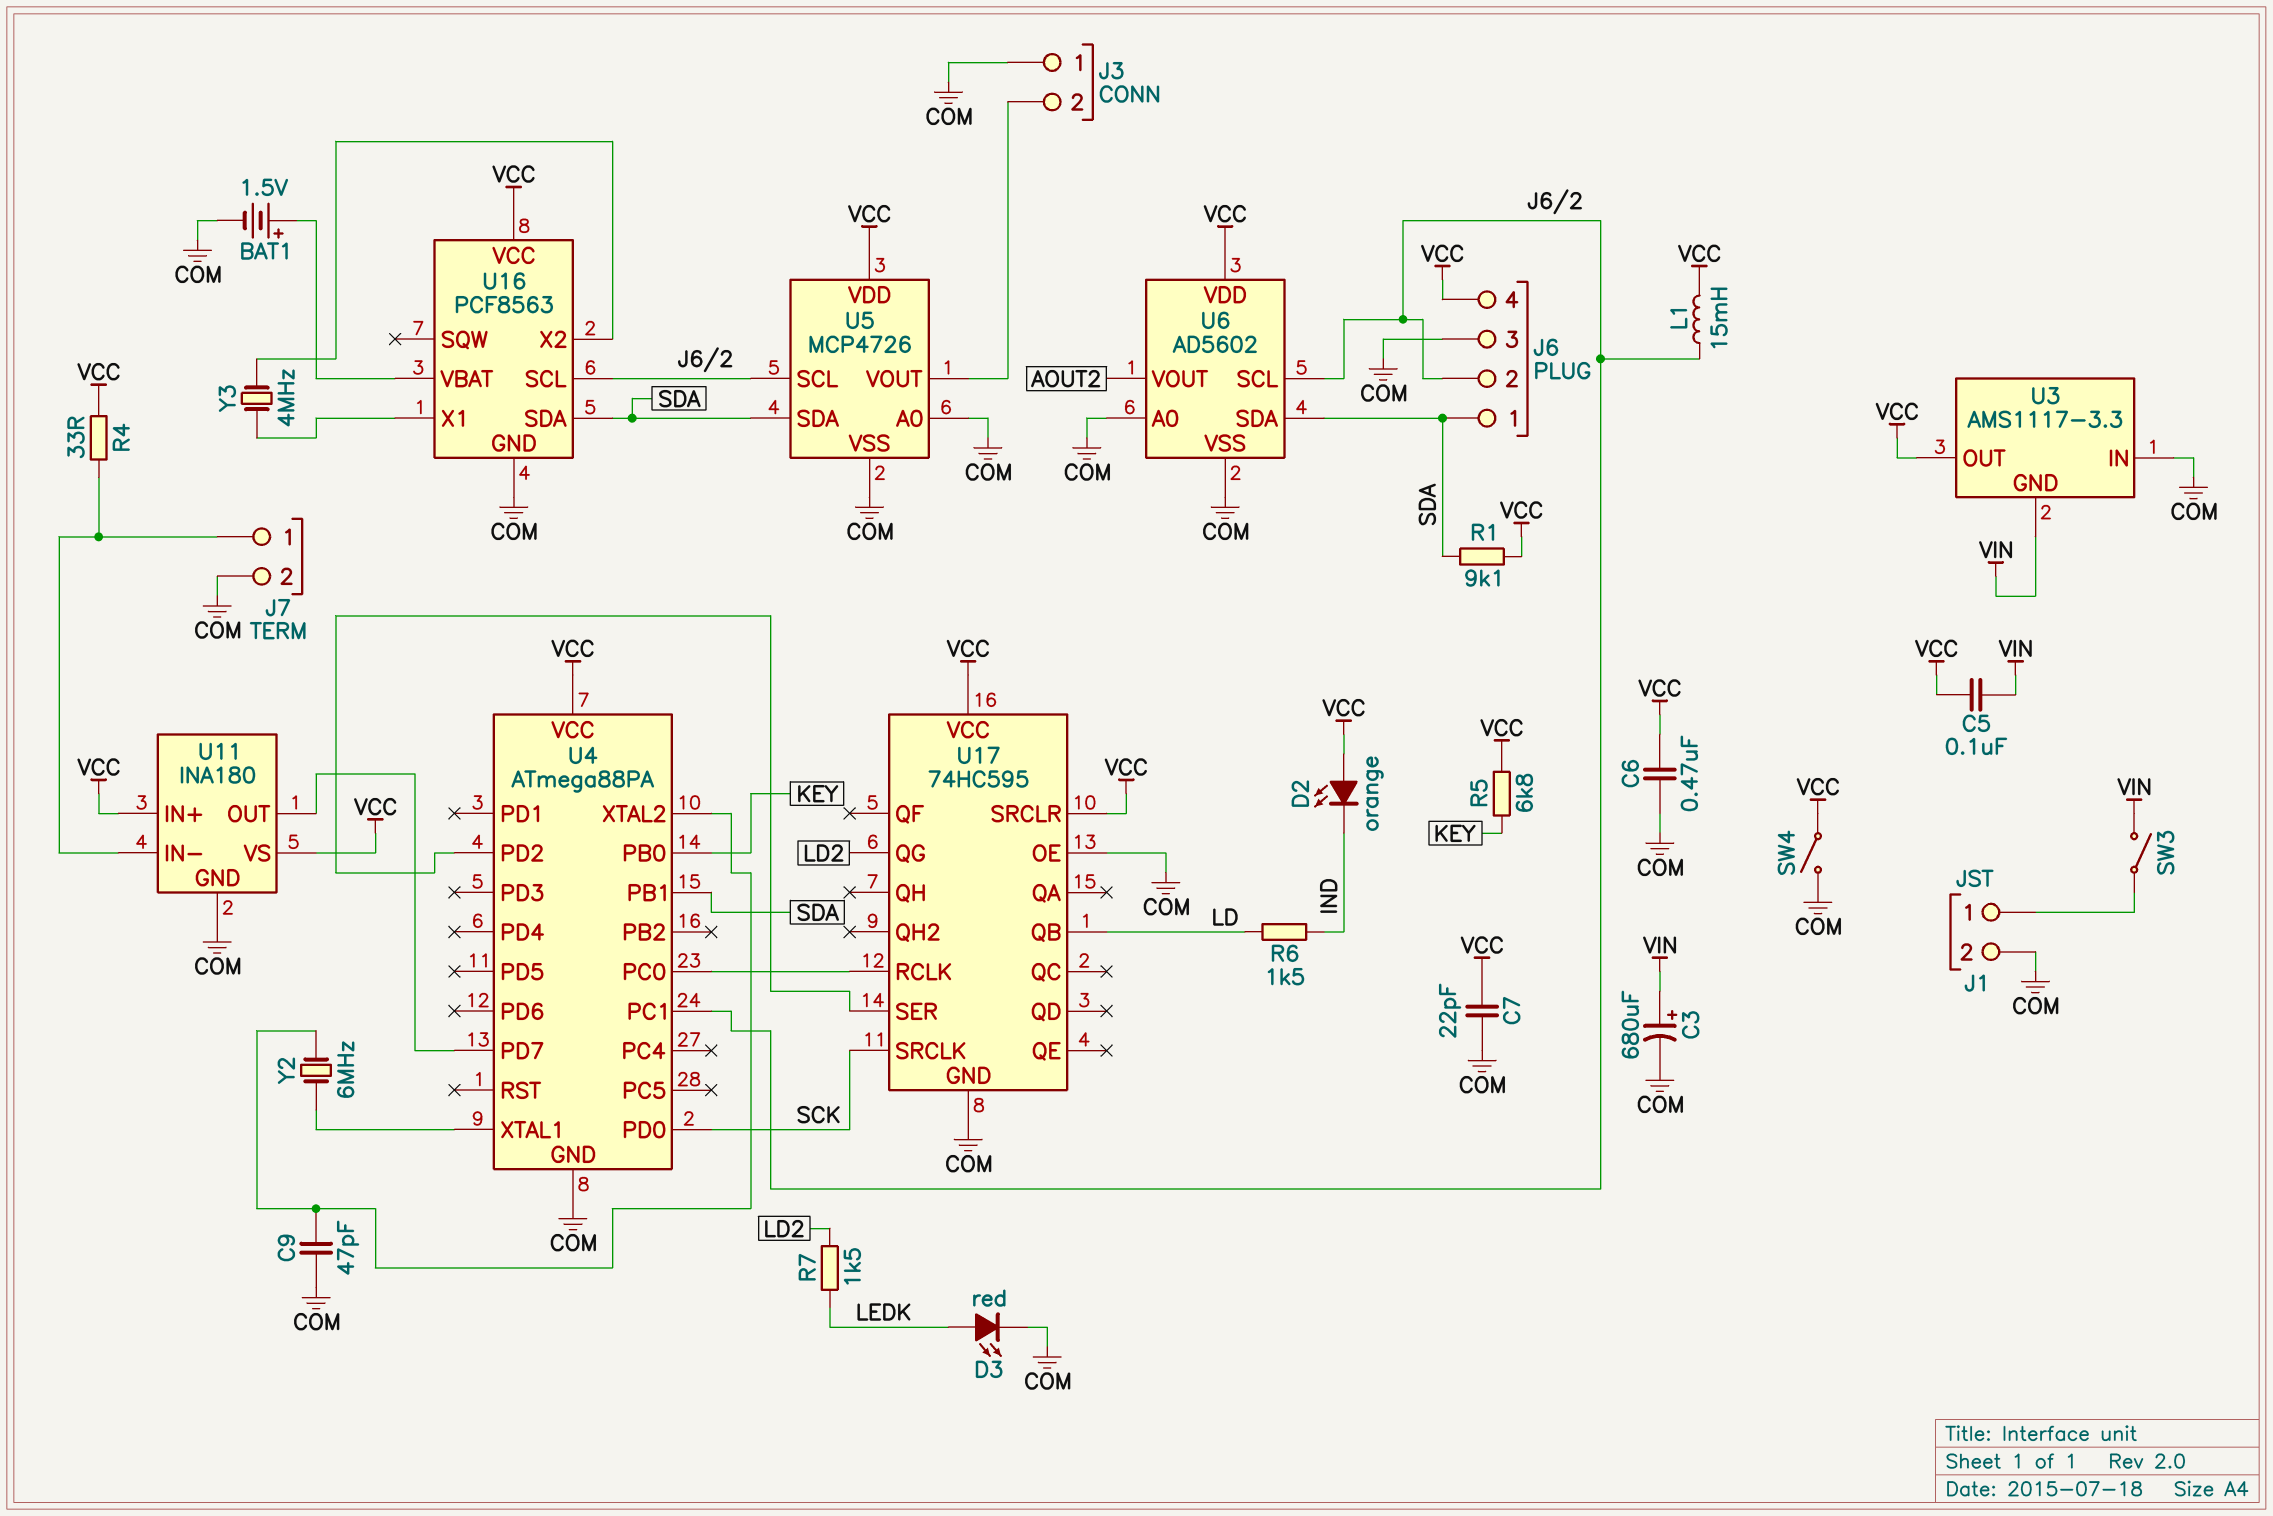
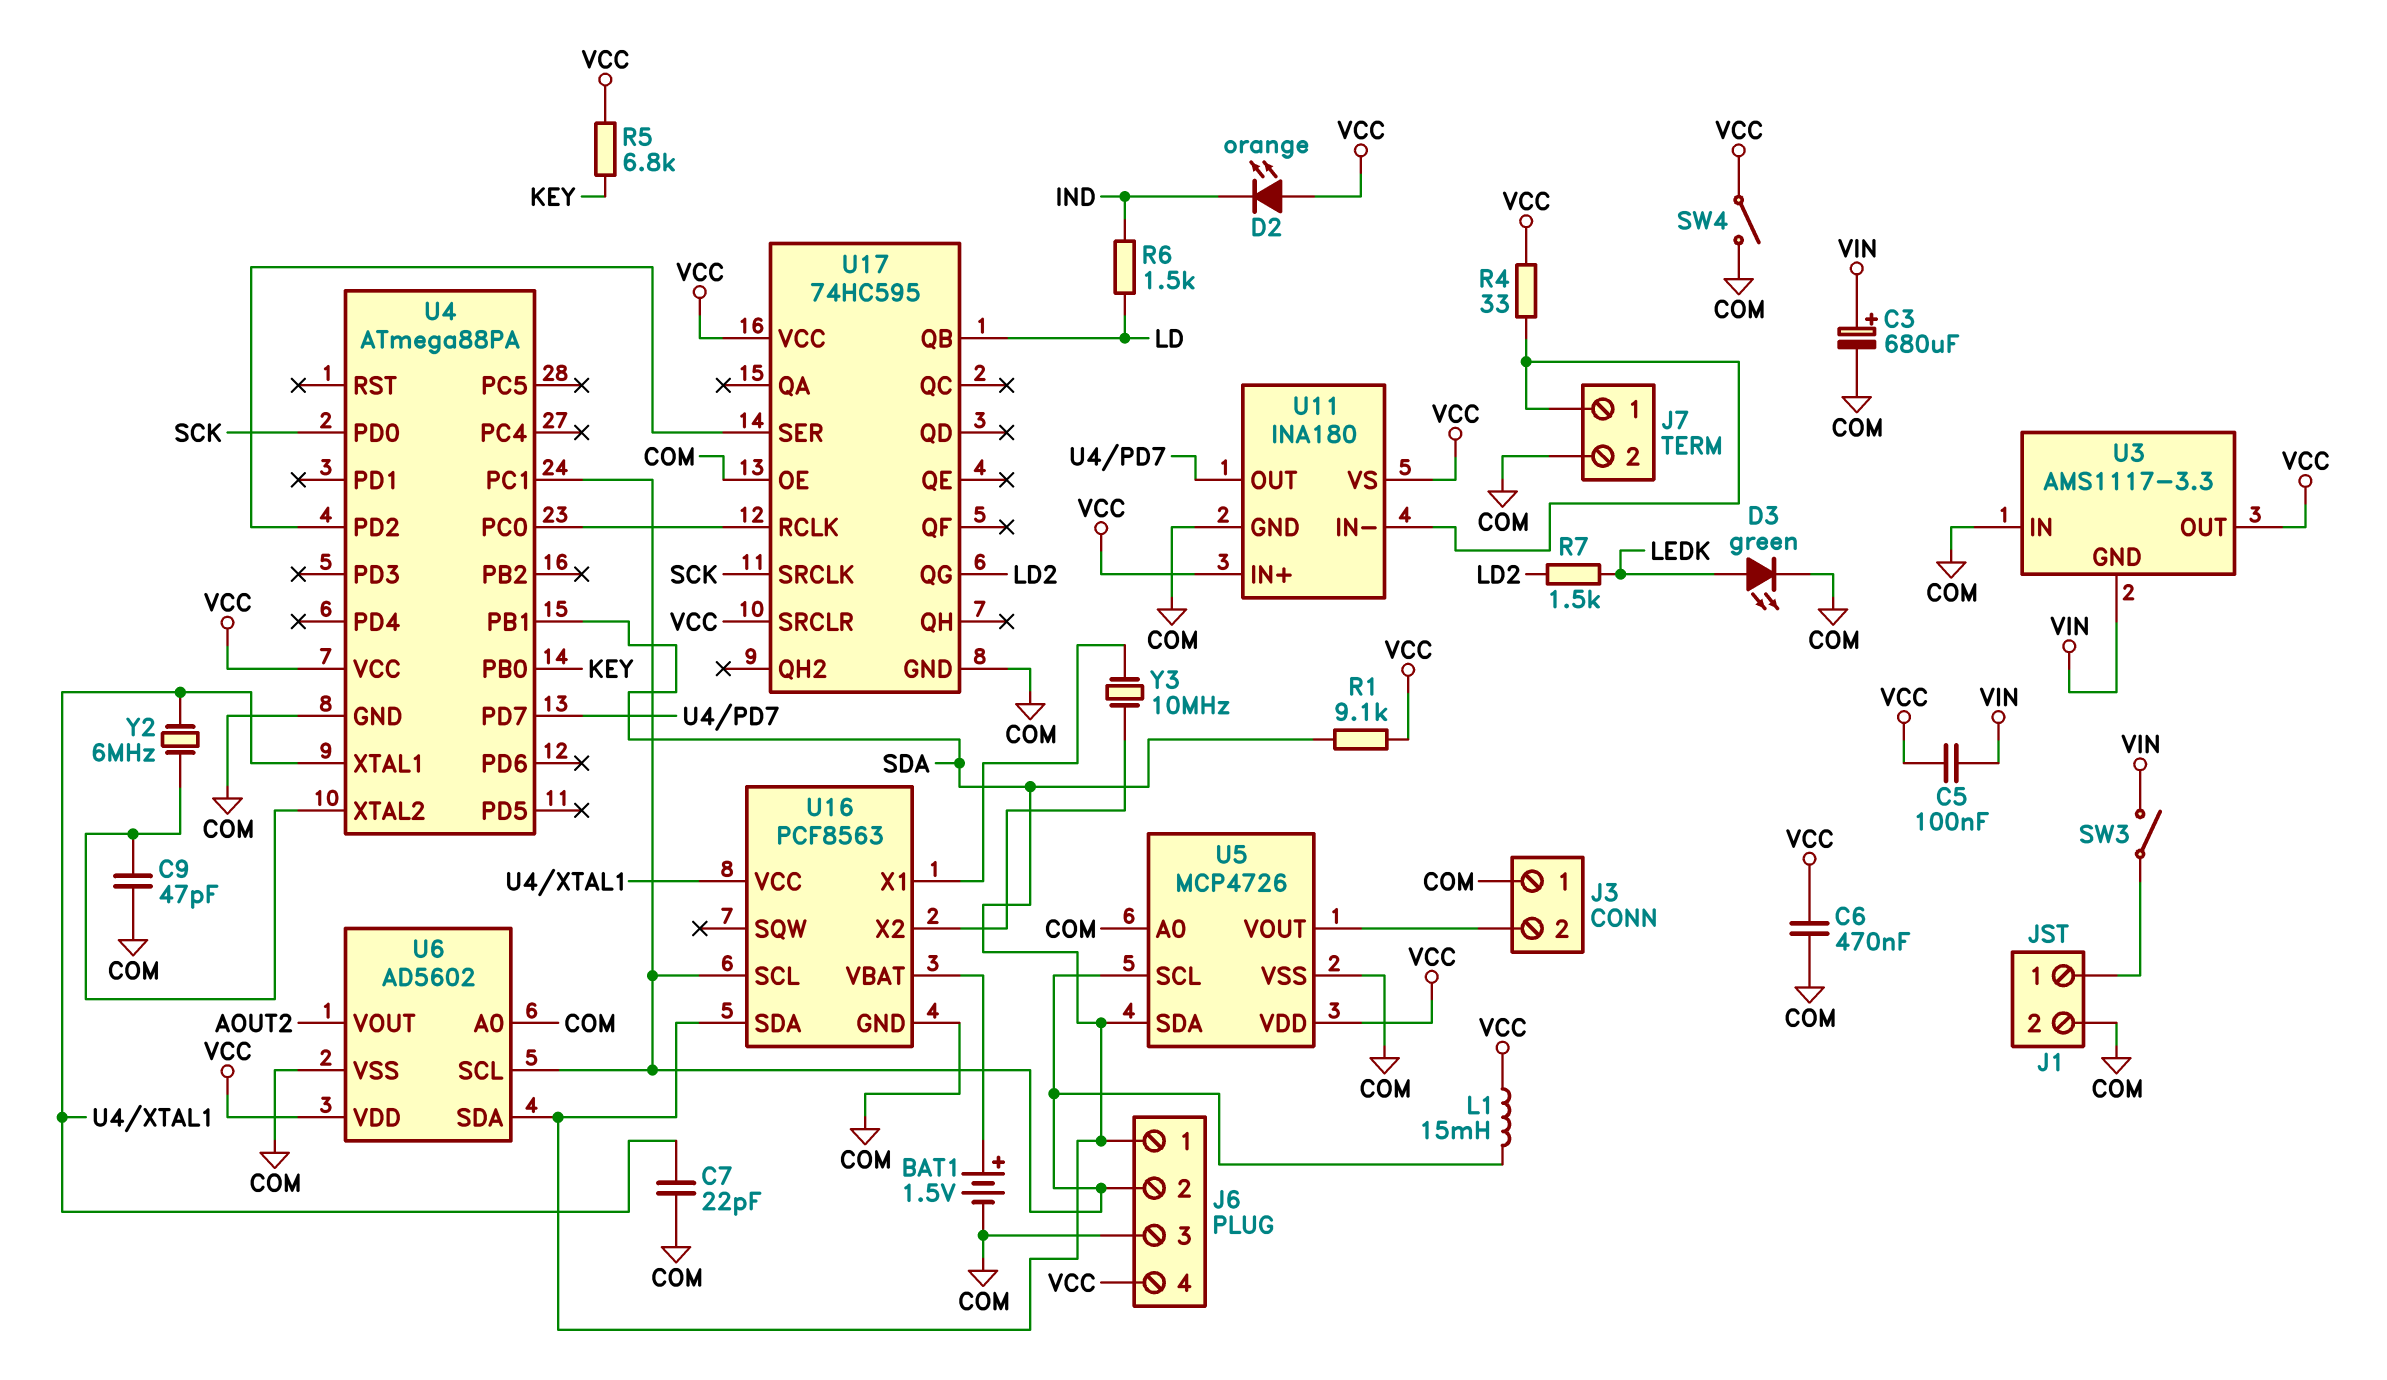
C7: 22pF (COM, VCC) -> 22pF (COM, U4/XTAL1)
D3: LED red (A LEDK, K COM) -> LED green (A LEDK, K COM)
U16 pin VCC: VCC -> U4/XTAL1
Y3: 4MHz (U16/X1, U16/X2) -> 10MHz (U16/X1, U16/X2)

